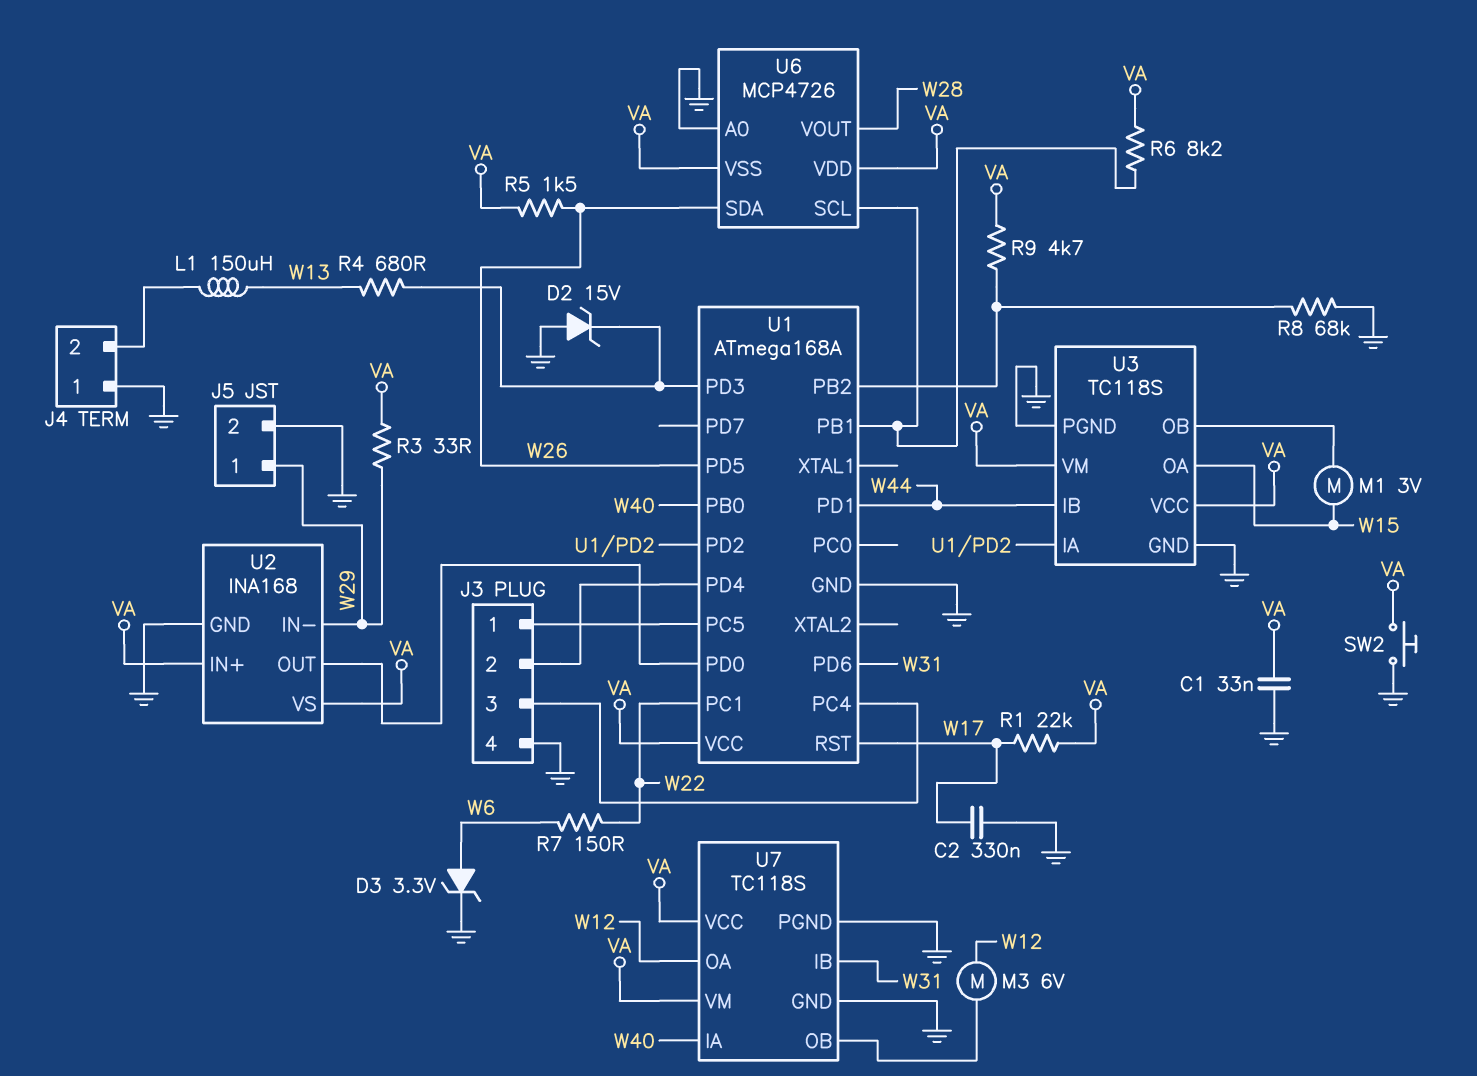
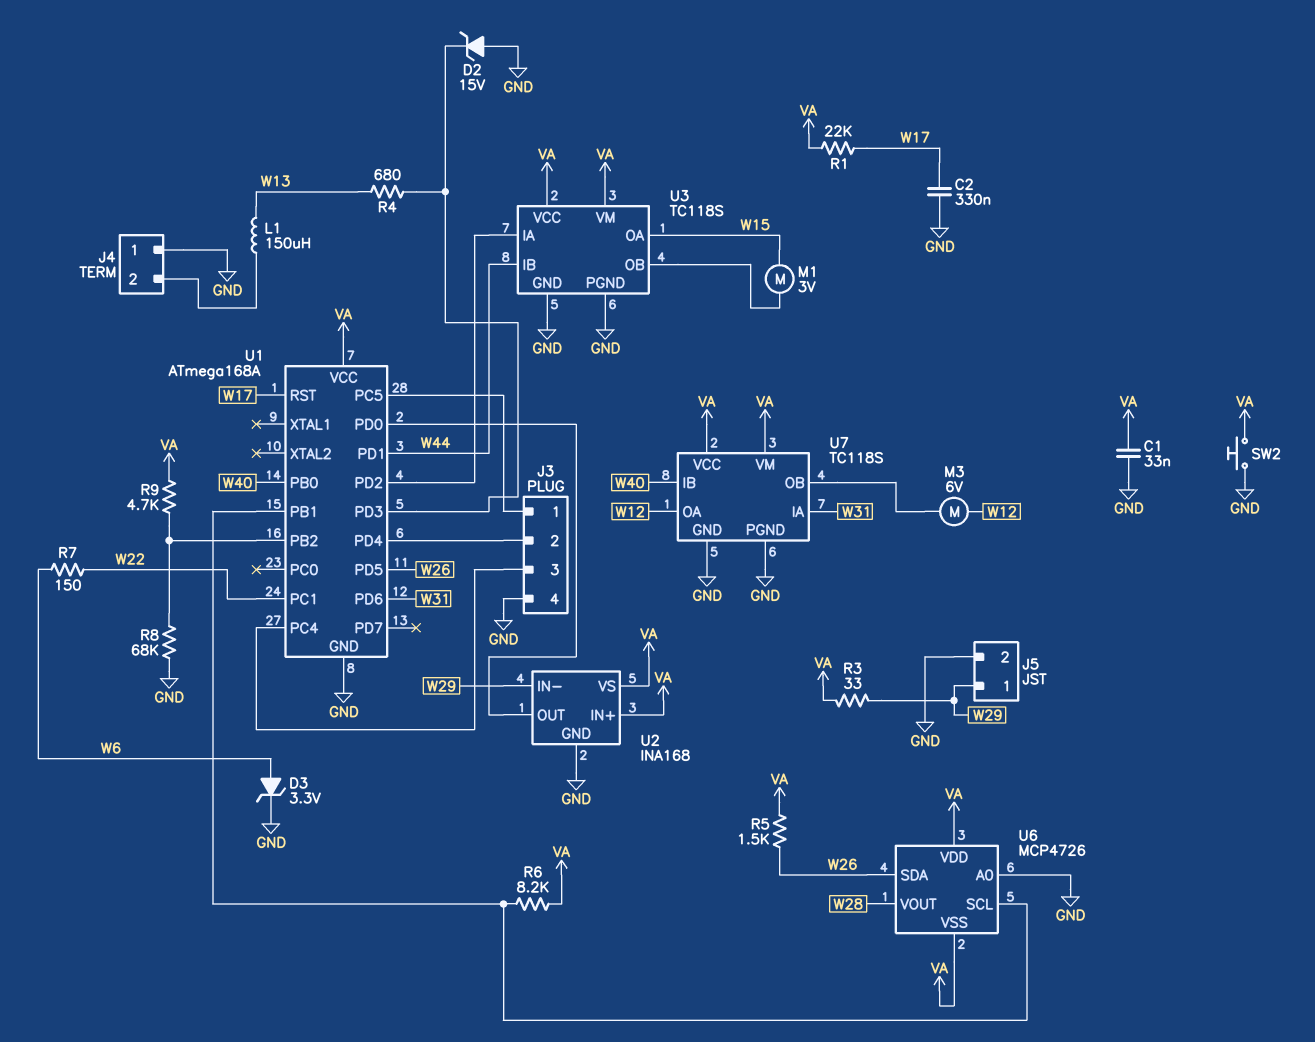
U7 pin IA: W40 -> W31
U7 pin IB: W31 -> W40

